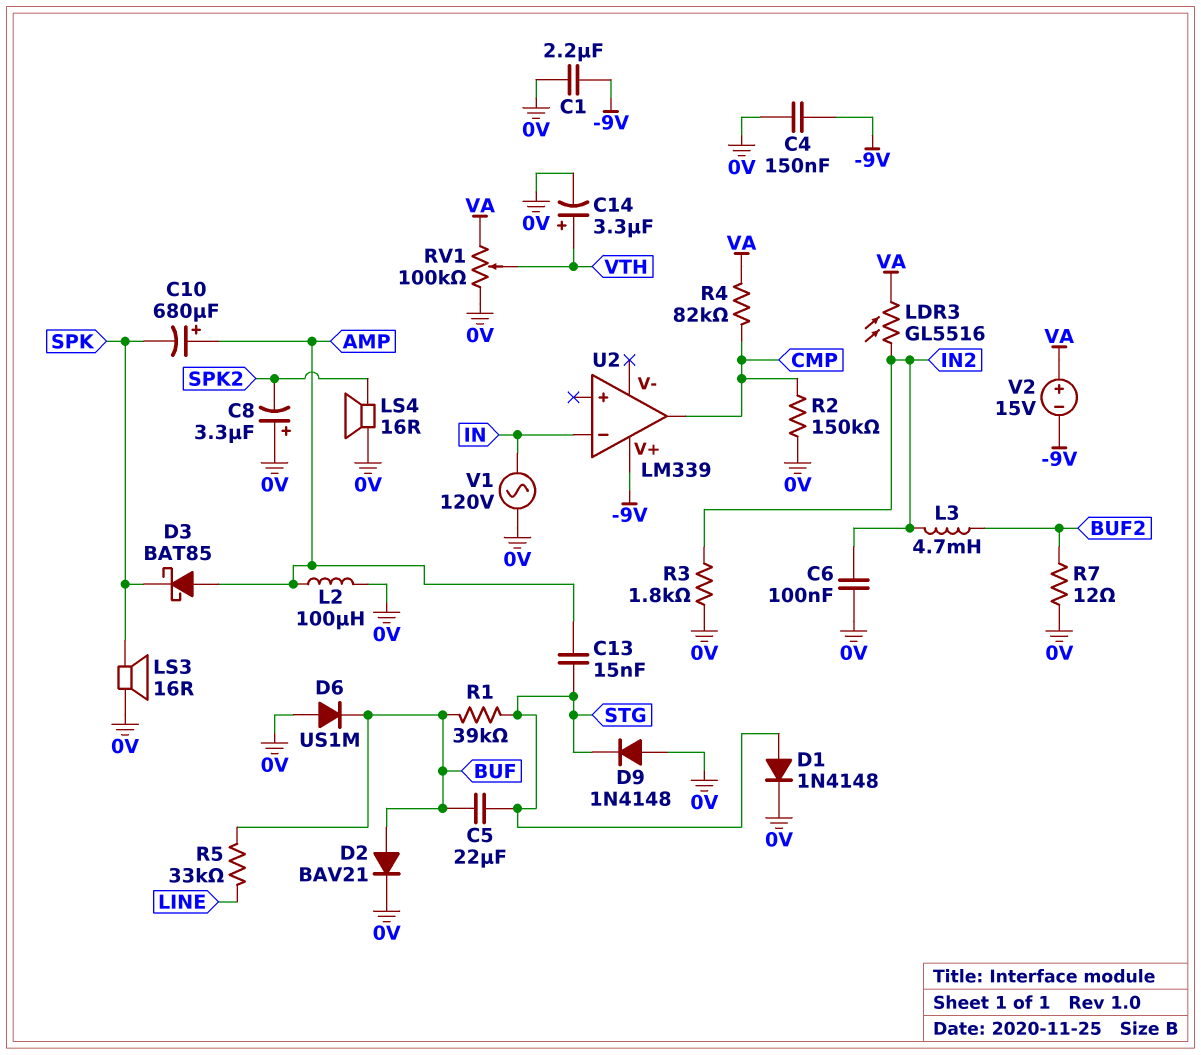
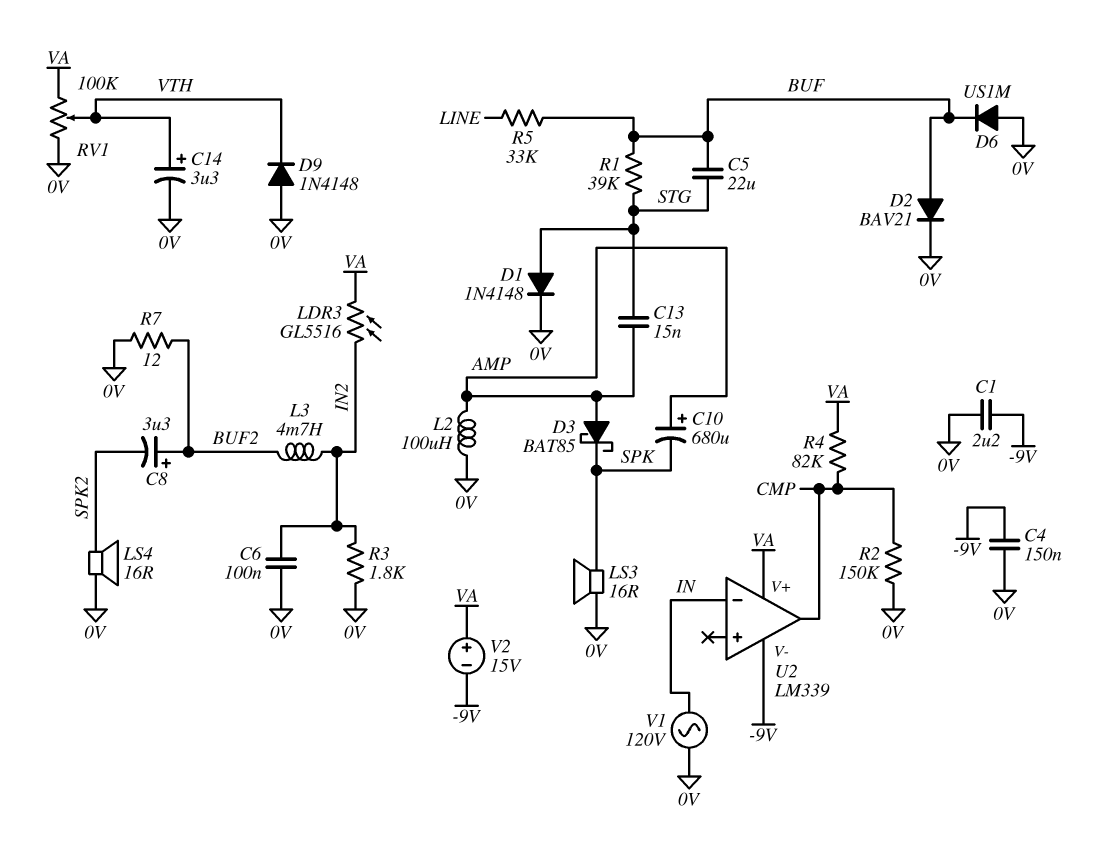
C8: 3.3uF (plus 0V, minus SPK2) -> 3.3uF (plus BUF2, minus SPK2)
D9: diode 1N4148 (A 0V, K STG) -> diode 1N4148 (A 0V, K VTH)
U2 pin V+: -9V -> VA
U2 pin V-: none -> -9V

